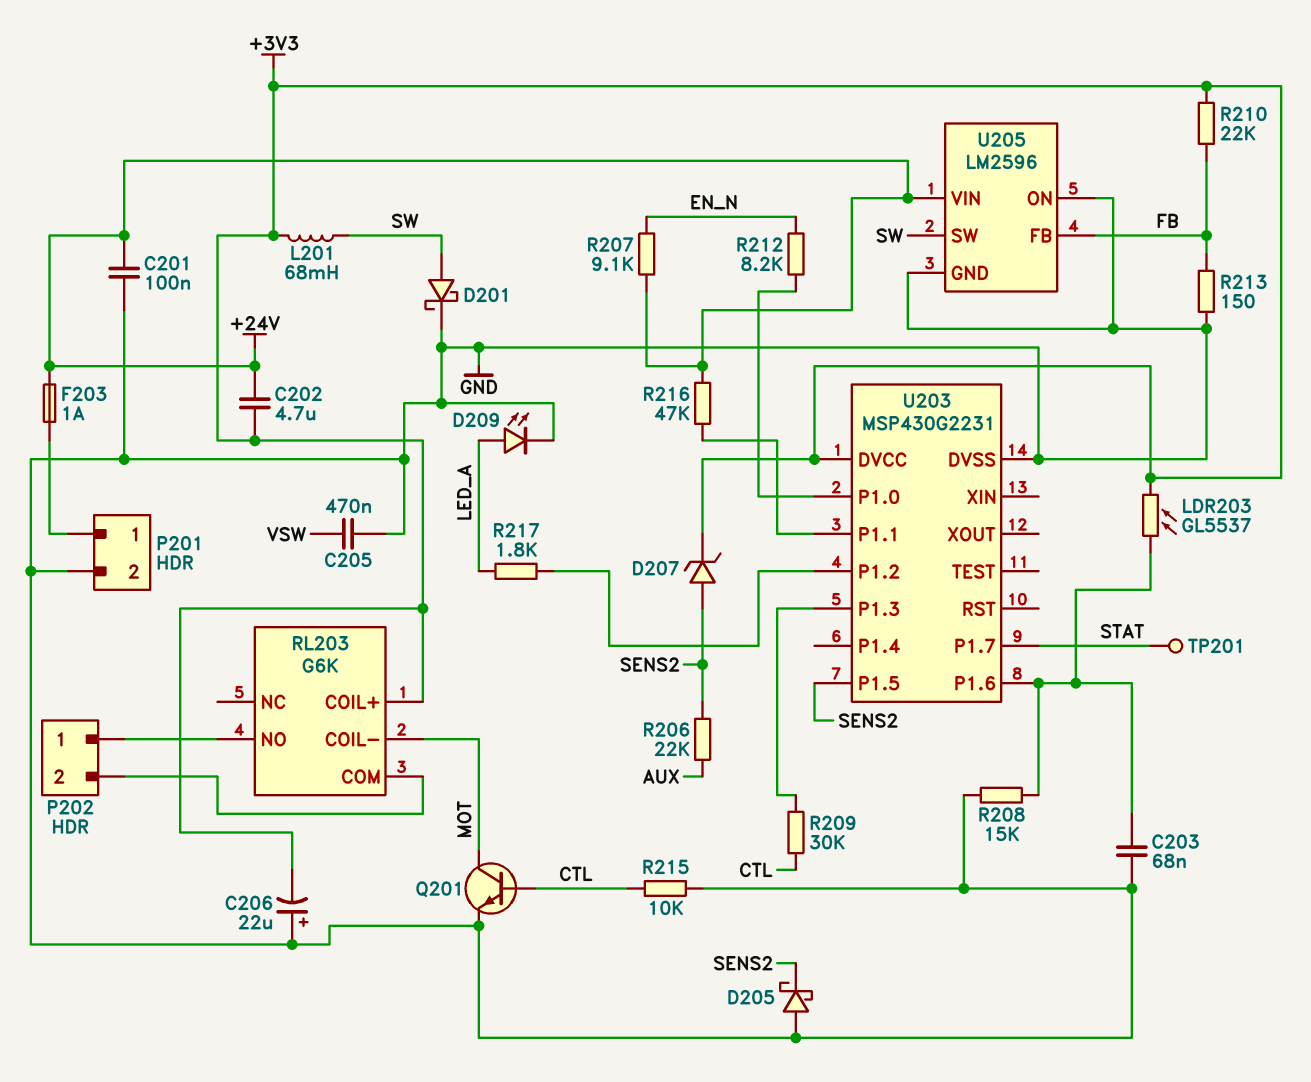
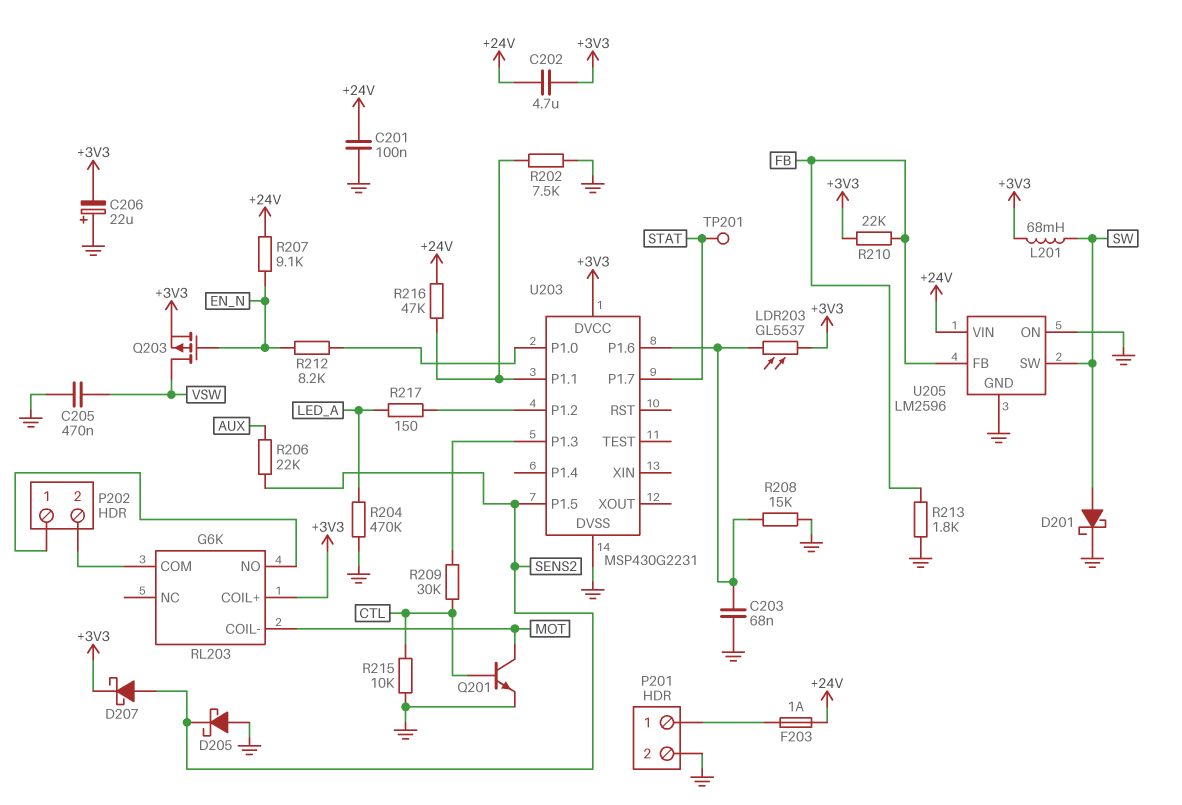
D207: zener (A SENS2, K +3V3) -> schottky (A SENS2, K +3V3)
D209: LED (A LED_A, K GND) -> none
Q203: none -> PMOS (G EN_N, D VSW, S +3V3)
R202: none -> 7.5k (GND, U203/P1.1)
R204: none -> 470k (GND, LED_A)
R213: 150 (FB, GND) -> 1.8k (FB, GND)
R217: 1.8k (LED_A, U203/P1.2) -> 150 (LED_A, U203/P1.2)

